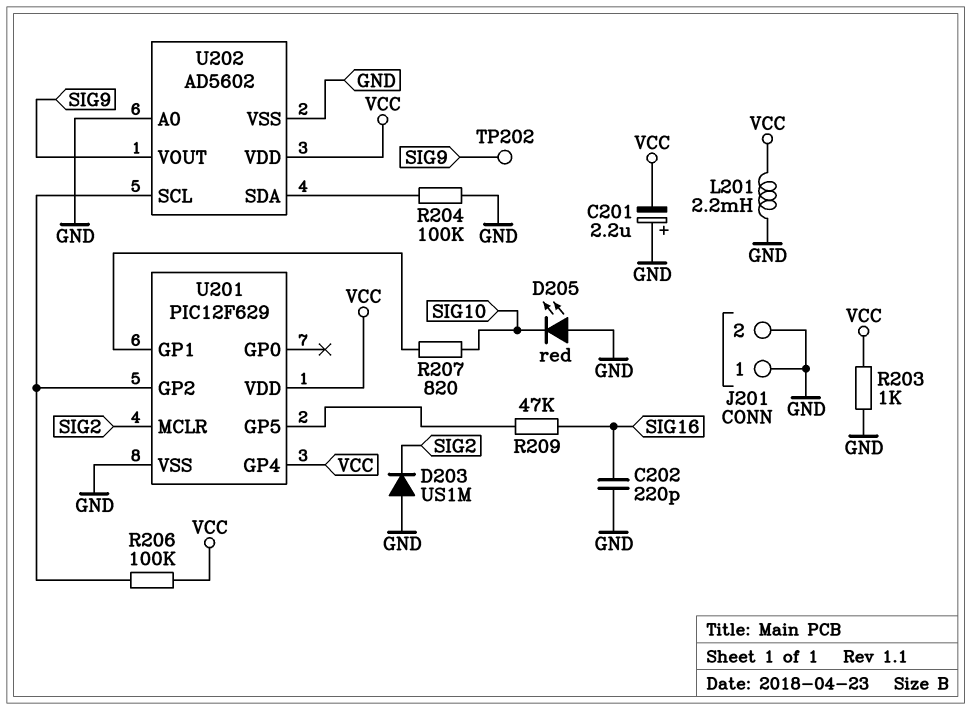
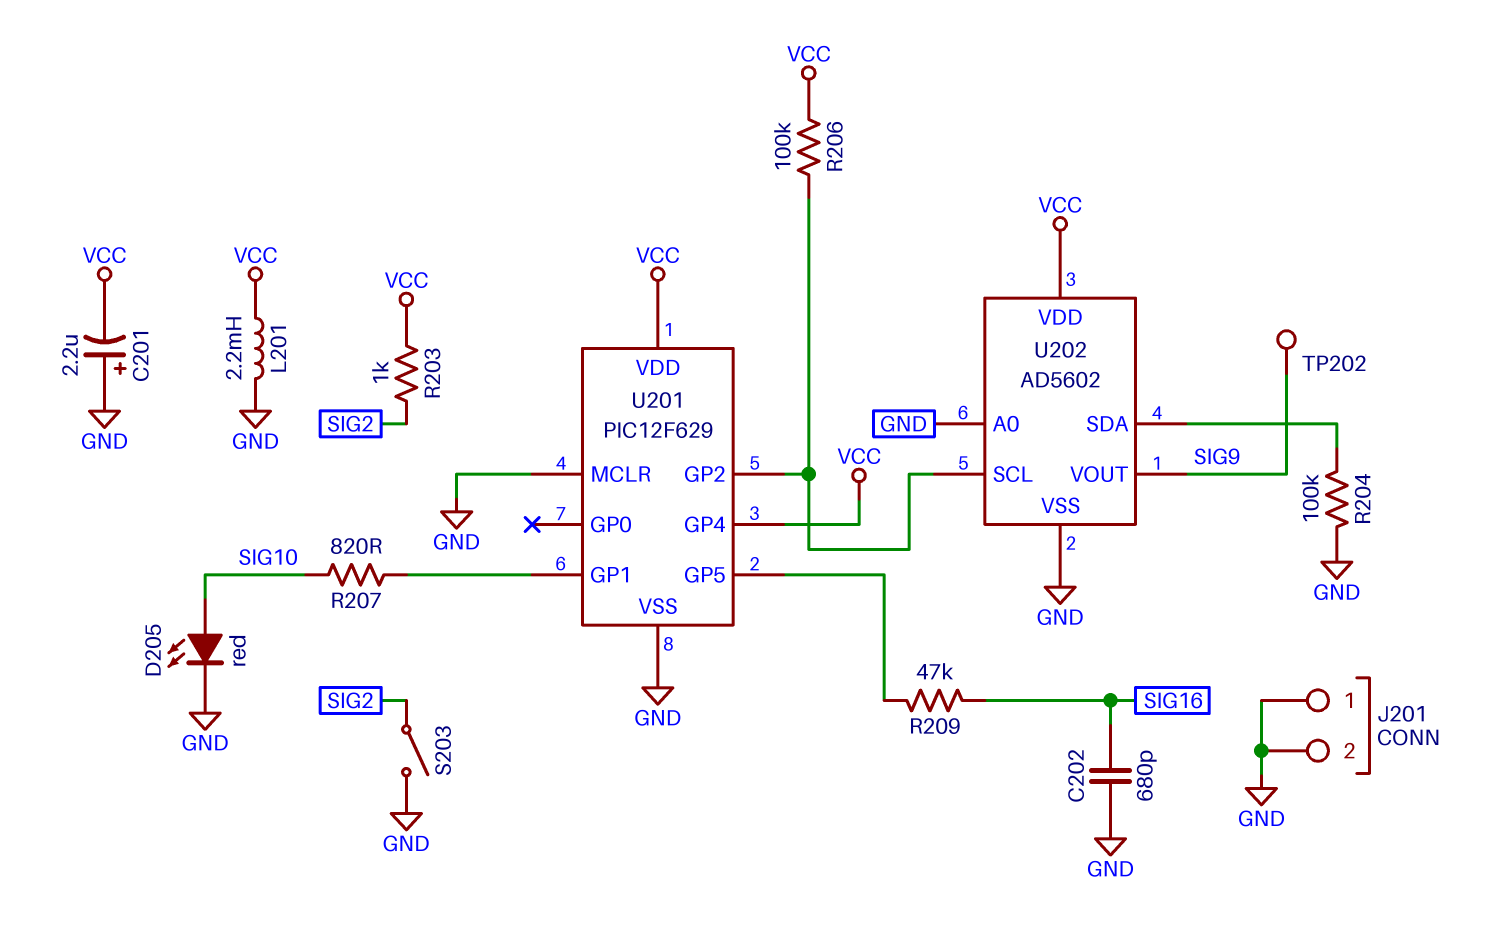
C202: 220pF (GND, SIG16) -> 680pF (GND, SIG16)
D203: diode US1M (A GND, K SIG2) -> none
D205: LED red (A GND, K SIG10) -> LED red (A SIG10, K GND)
R203: 1k (GND, VCC) -> 1k (SIG2, VCC)
S203: none -> switch (GND, SIG2)
U201 pin MCLR: SIG2 -> GND

